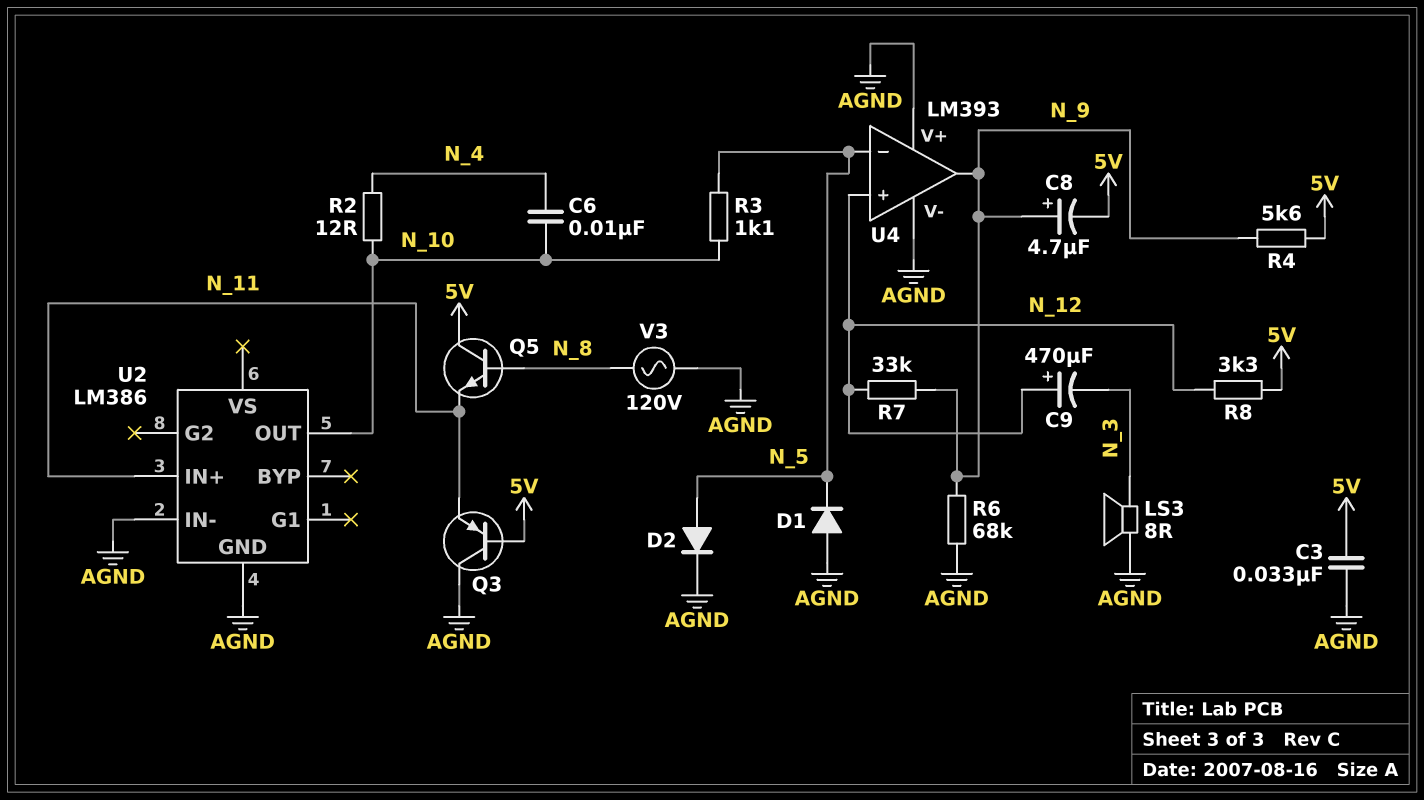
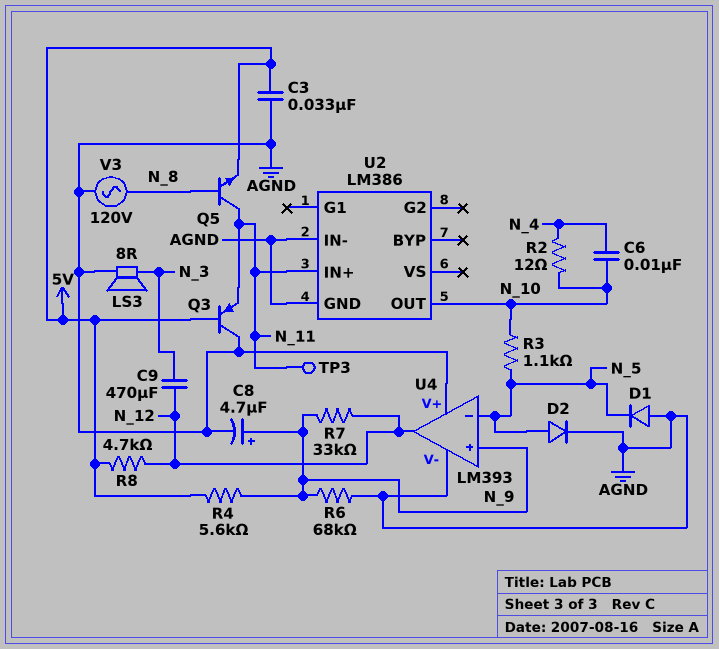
C8: 4.7uF (plus N_9, minus 5V) -> 4.7uF (plus N_9, minus AGND)
C9: 470uF (plus N_12, minus N_3) -> 470uF (N_3, N_12)
Q5: NPN (B N_8, C 5V, E N_11) -> NPN (B N_8, C N_11, E 5V)
R8: 3.3k (5V, N_12) -> 4.7k (5V, N_12)
TP3: none -> test point (N_11)
U4 pin in+: N_12 -> N_9
U4 pin out: N_9 -> N_12

